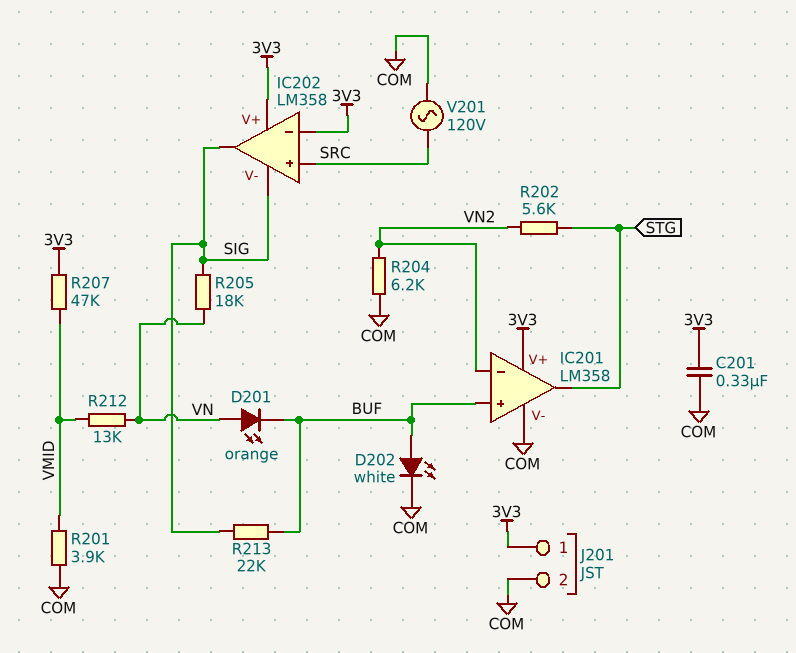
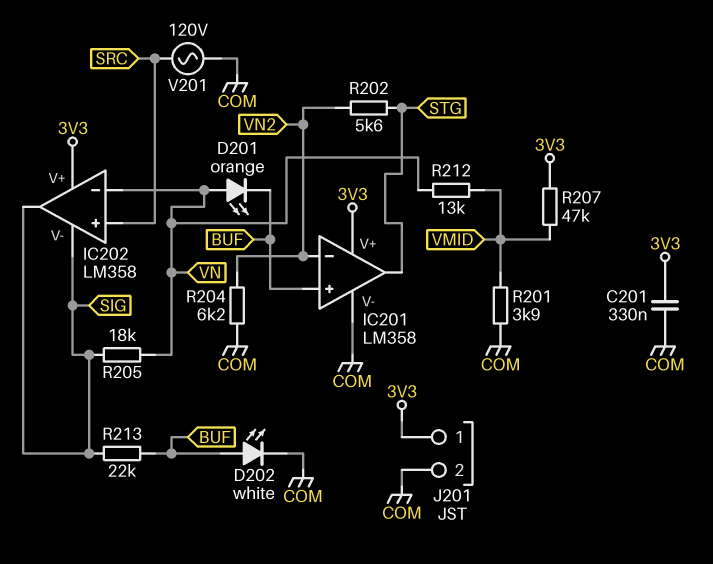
IC202 pin in-: 3V3 -> VN

